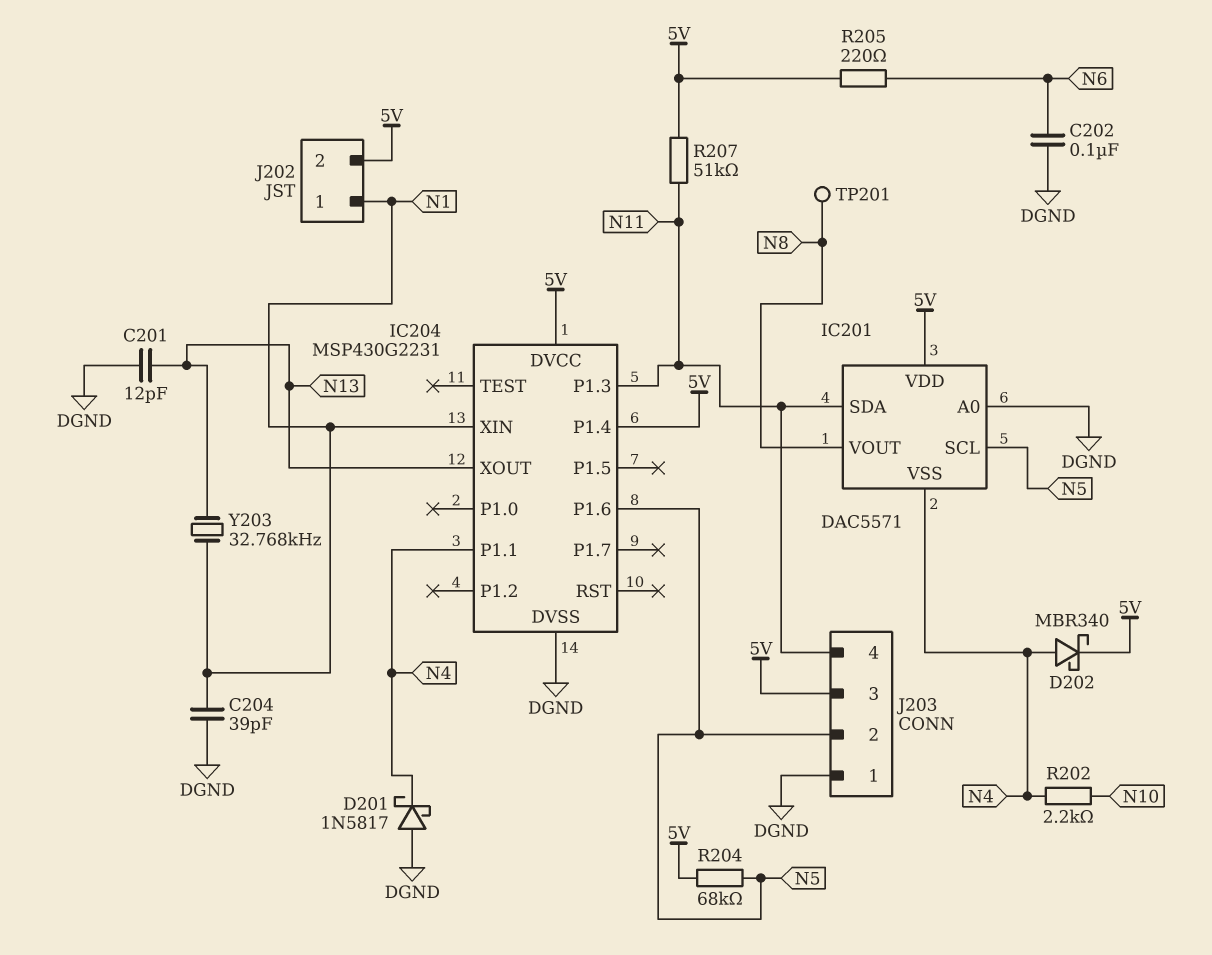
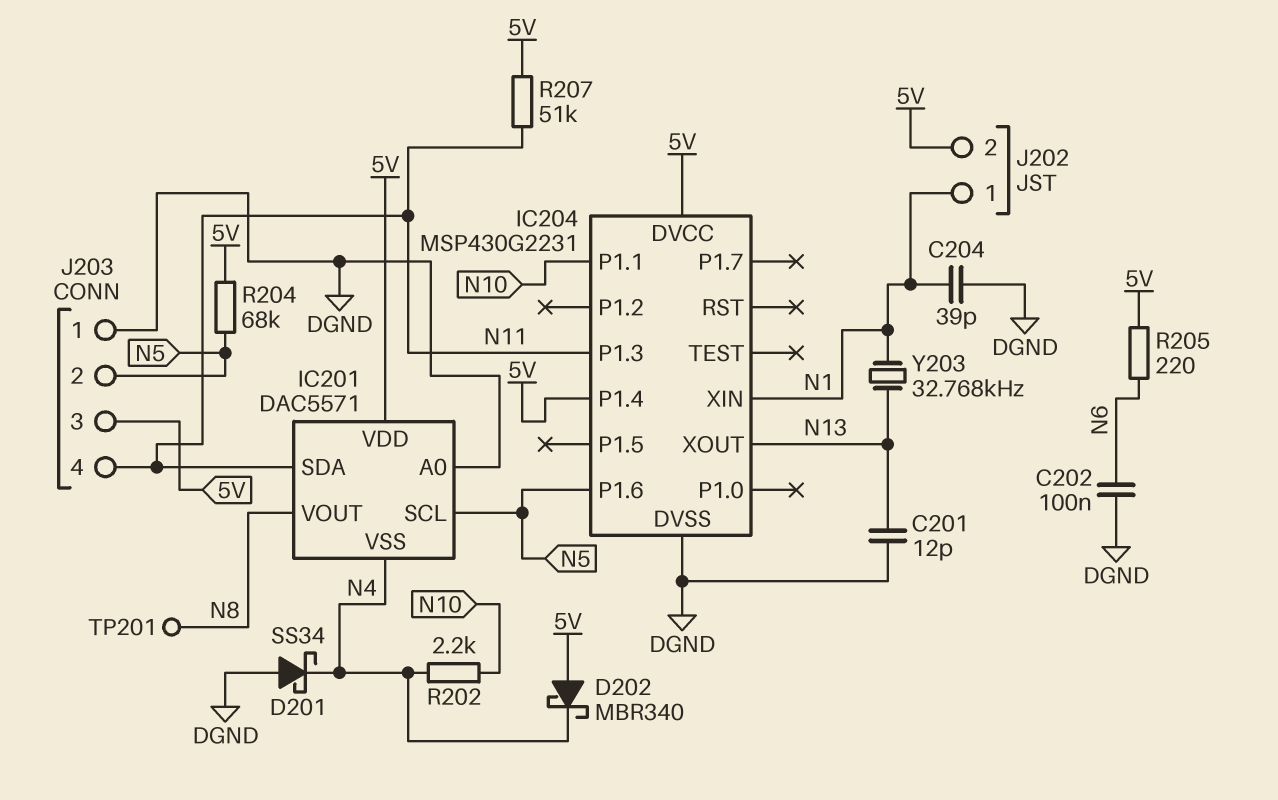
D201: schottky 1N5817 (A DGND, K N4) -> schottky SS34 (A DGND, K N4)
D202: schottky MBR340 (A N4, K 5V) -> schottky MBR340 (A 5V, K N4)
IC204 pin P1.1: N4 -> N10

